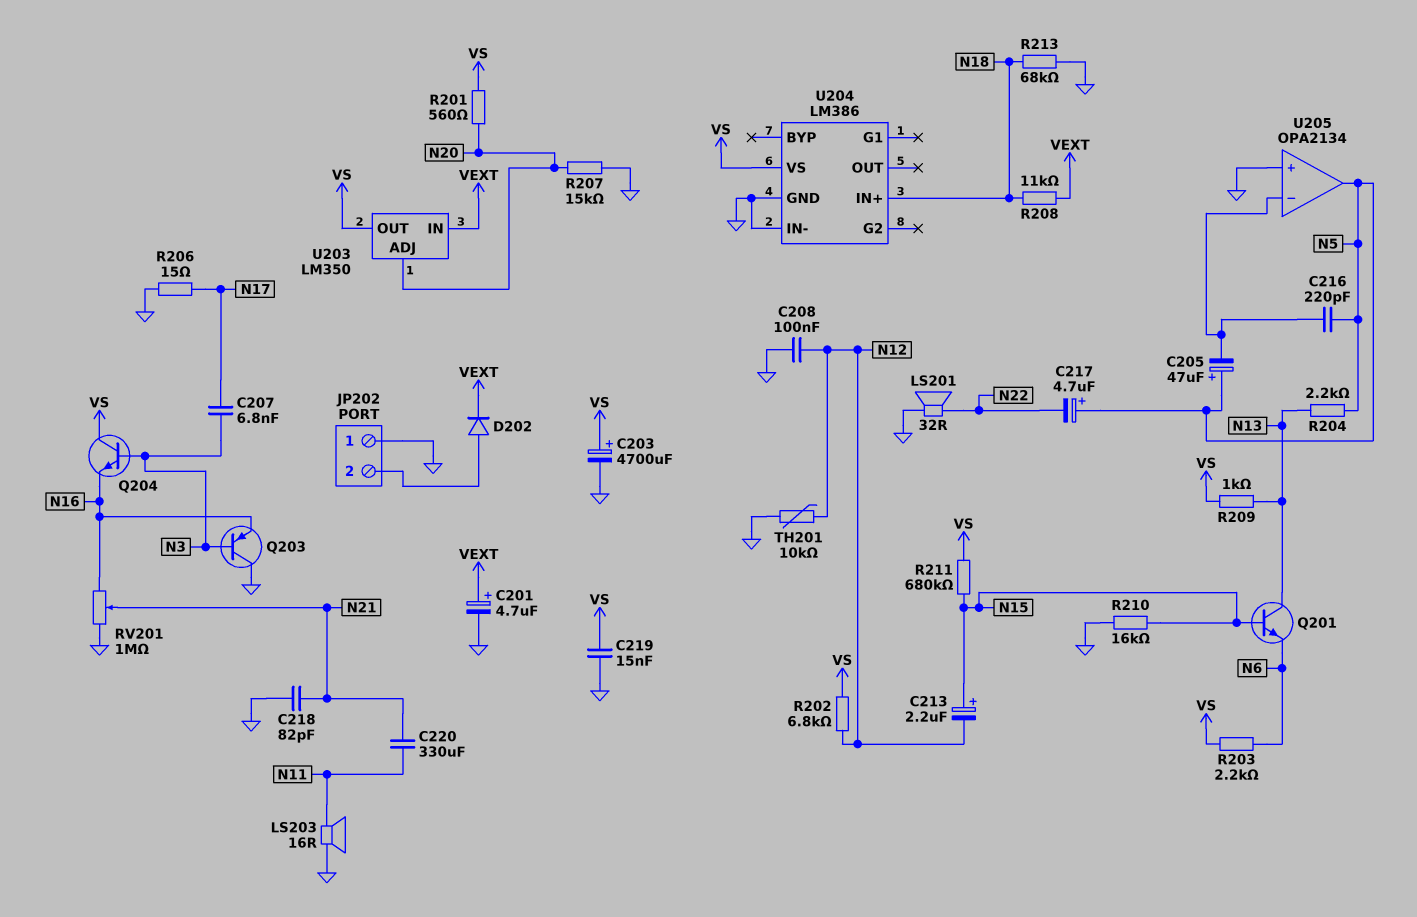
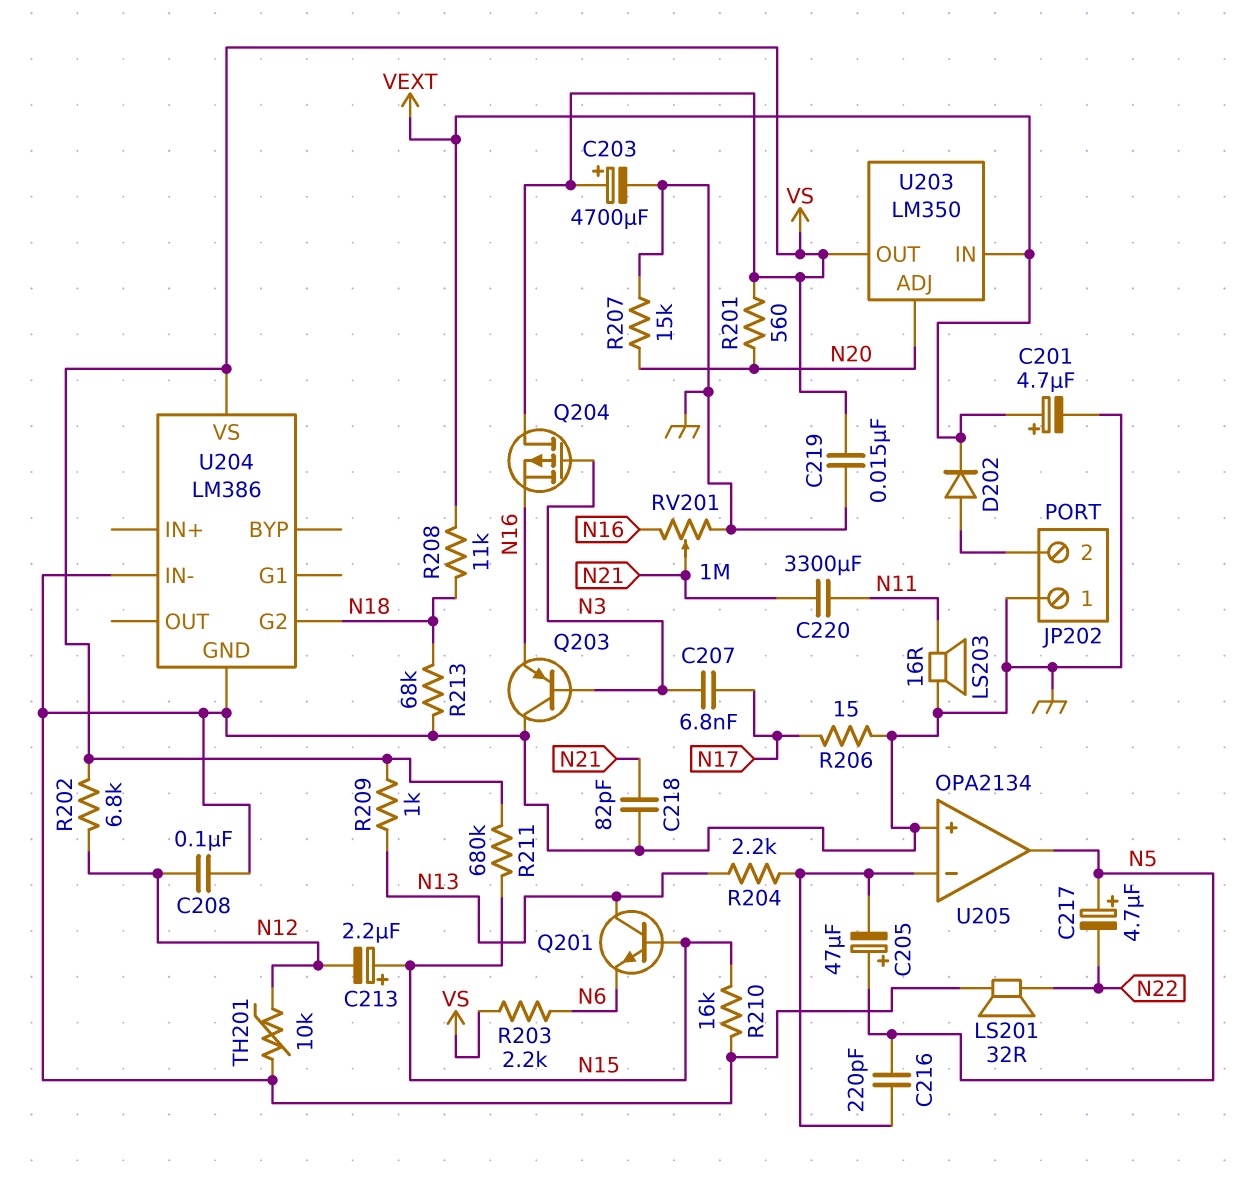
C220: 330uF (N11, N21) -> 3300uF (N11, N21)
Q204: NPN (B N3, C VS, E N16) -> PMOS (G N3, D VS, S N16)
R204: 2.2k (N5, N13) -> 2.2k (N13, U205/in-)
U204 pin G2: none -> N18
U204 pin IN+: N18 -> none

